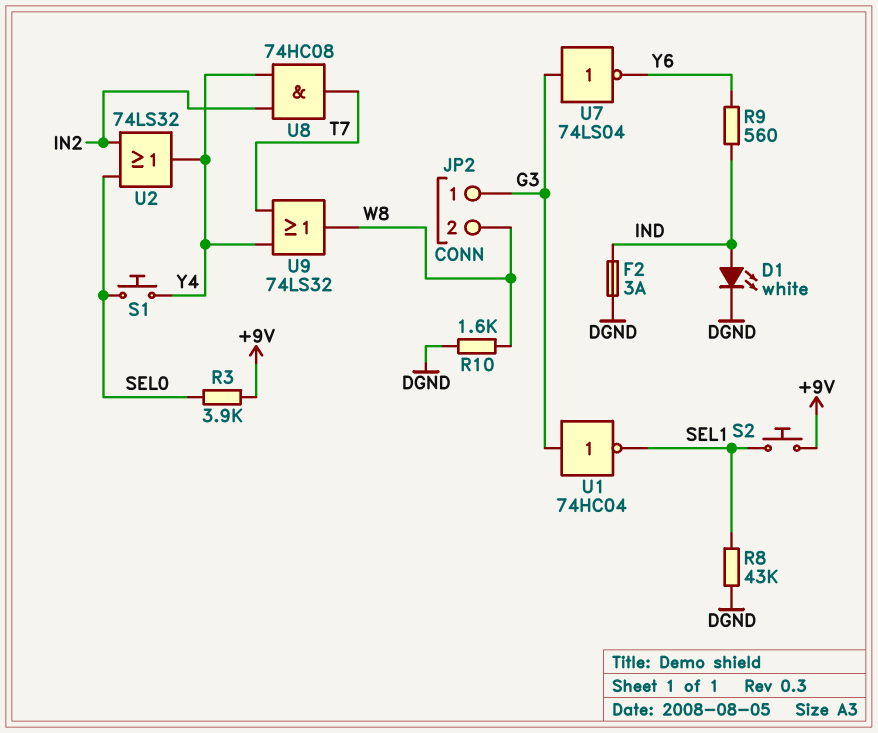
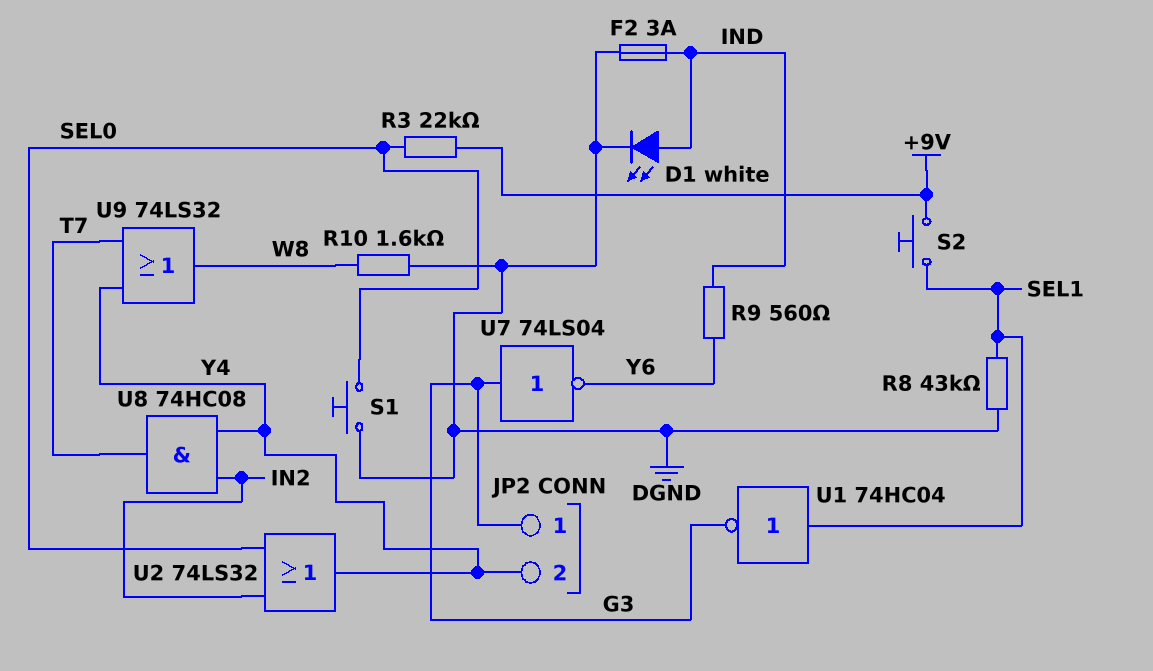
JP2 pin 2: W8 -> Y4
R3: 3.9k (+9V, SEL0) -> 22k (+9V, SEL0)
S1: button (SEL0, Y4) -> button (DGND, SEL0)
U1: NOT 74HC04 (in G3, out SEL1) -> NOT 74HC04 (in SEL1, out G3)

